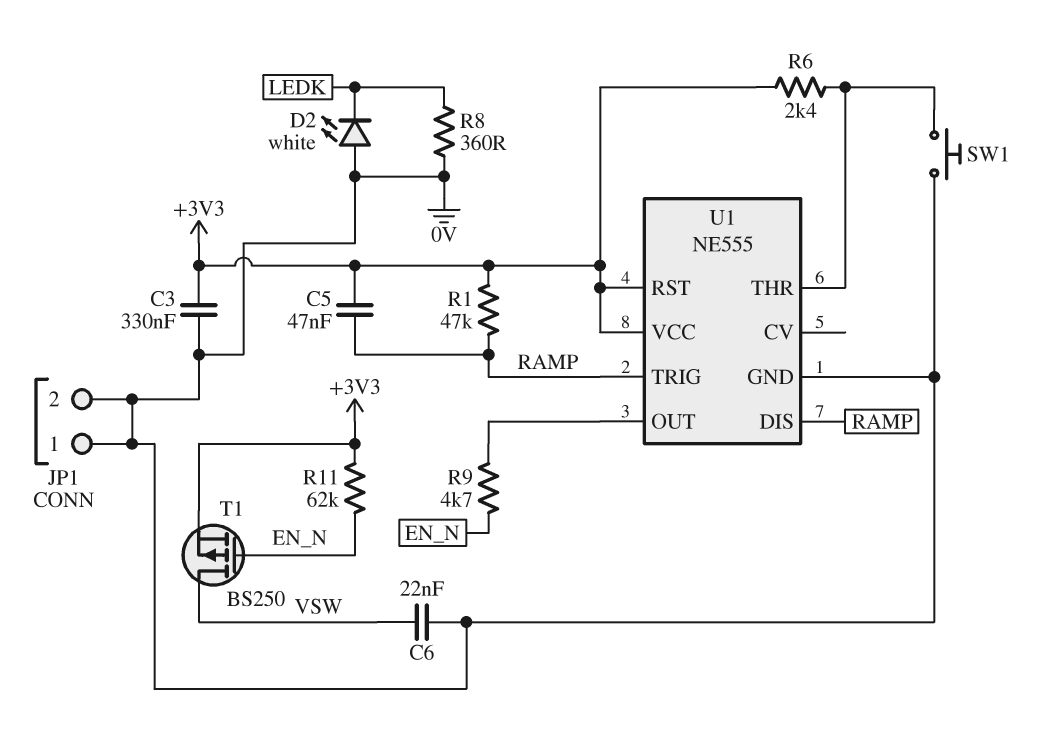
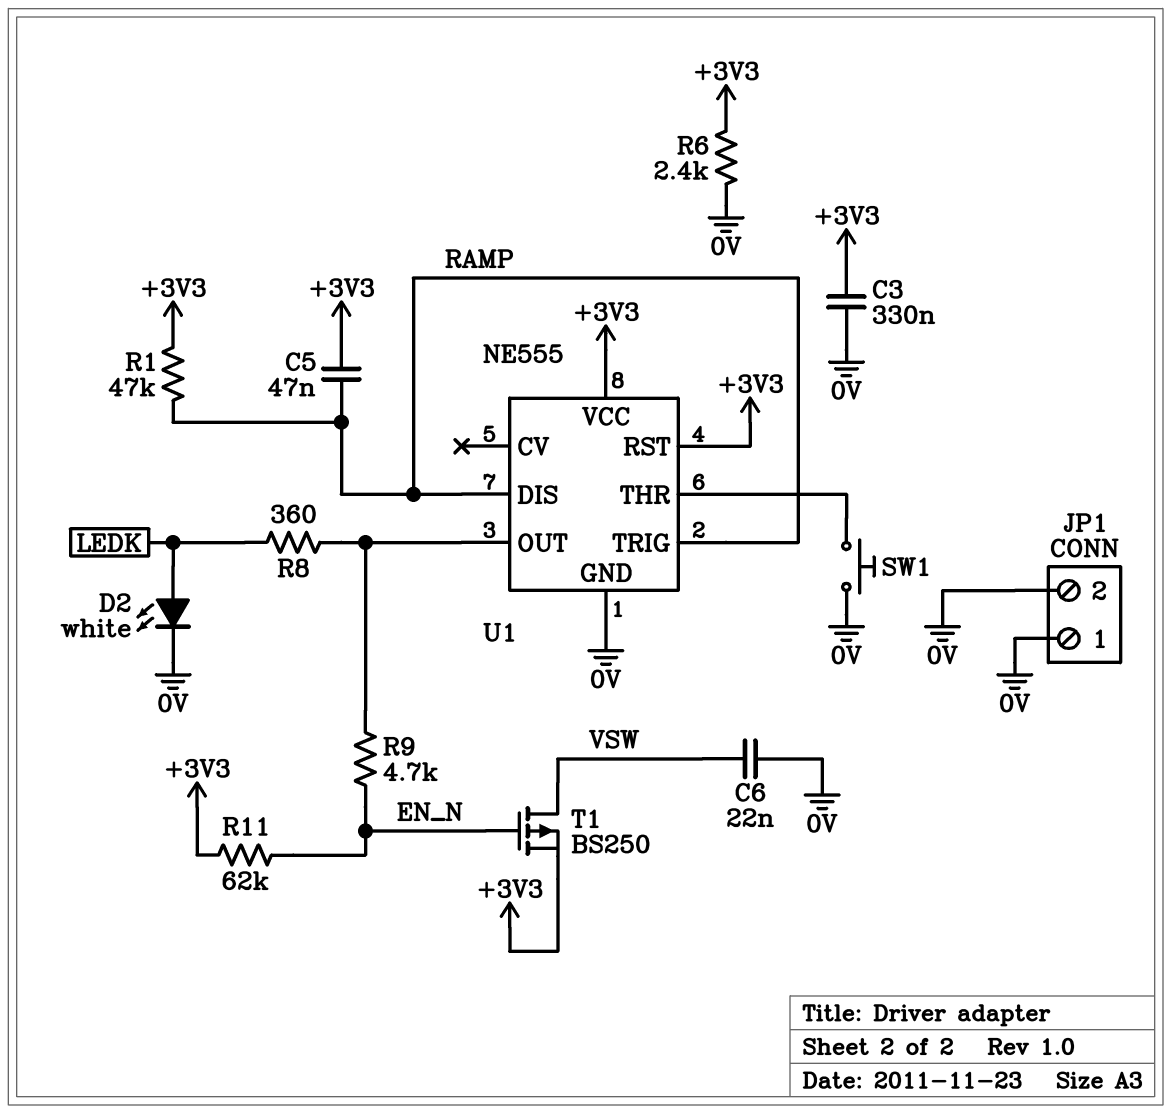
D2: LED white (A 0V, K LEDK) -> LED white (A LEDK, K 0V)
R6: 2.4k (+3V3, U1/THR) -> 2.4k (+3V3, 0V)
R8: 360 (0V, LEDK) -> 360 (LEDK, U1/OUT)

